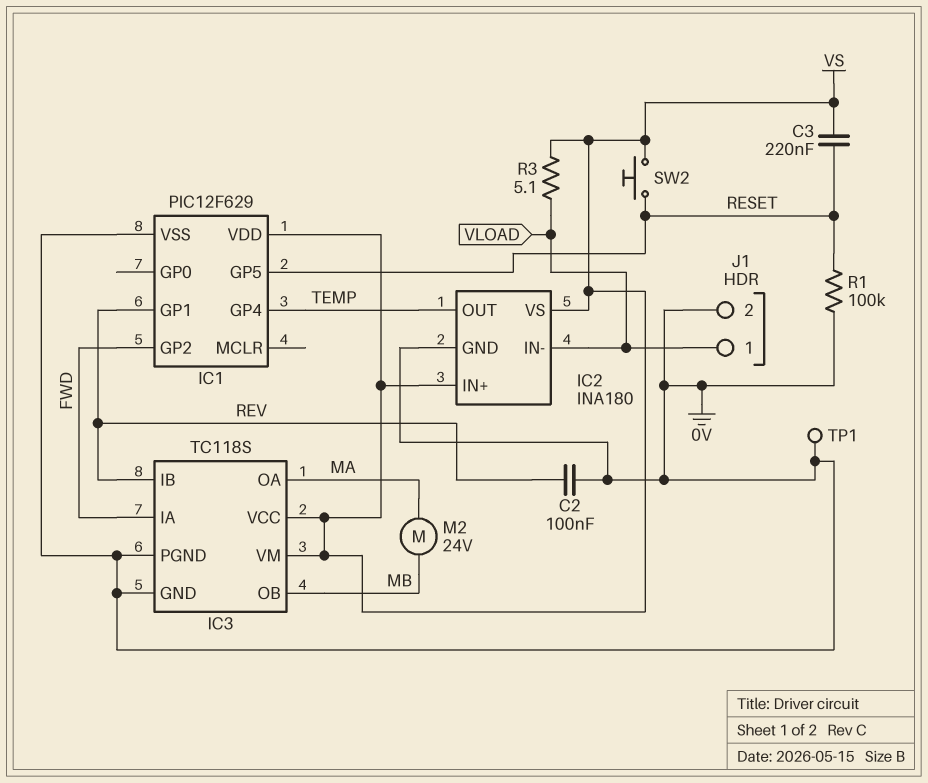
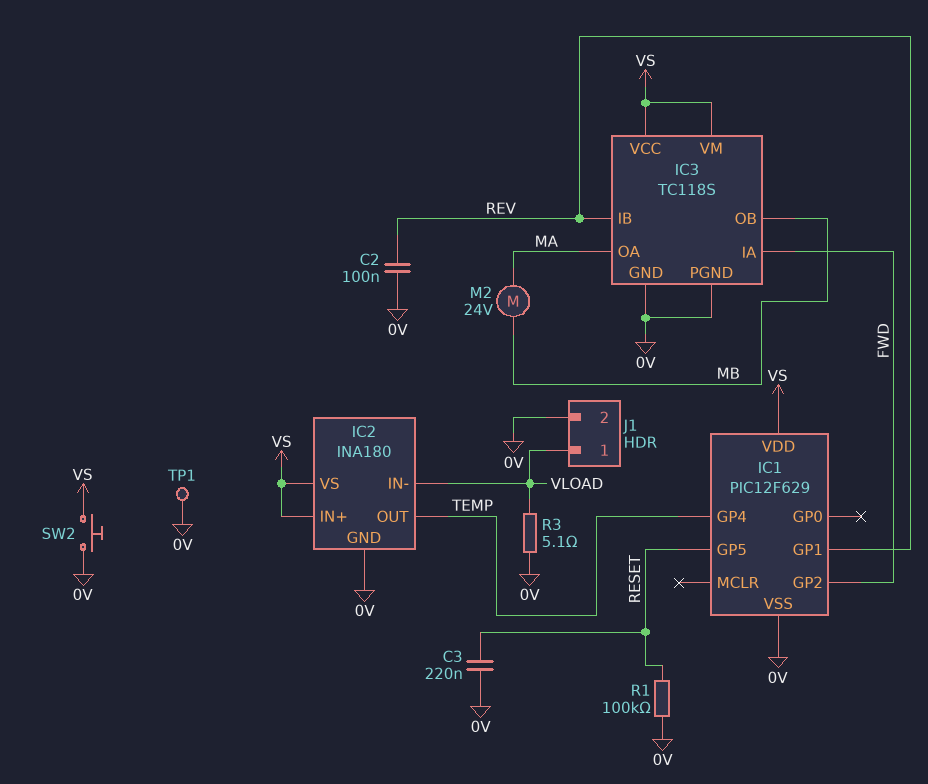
C3: 220nF (RESET, VS) -> 220nF (0V, RESET)
R3: 5.1 (VLOAD, VS) -> 5.1 (0V, VLOAD)
SW2: button (RESET, VS) -> button (0V, VS)

